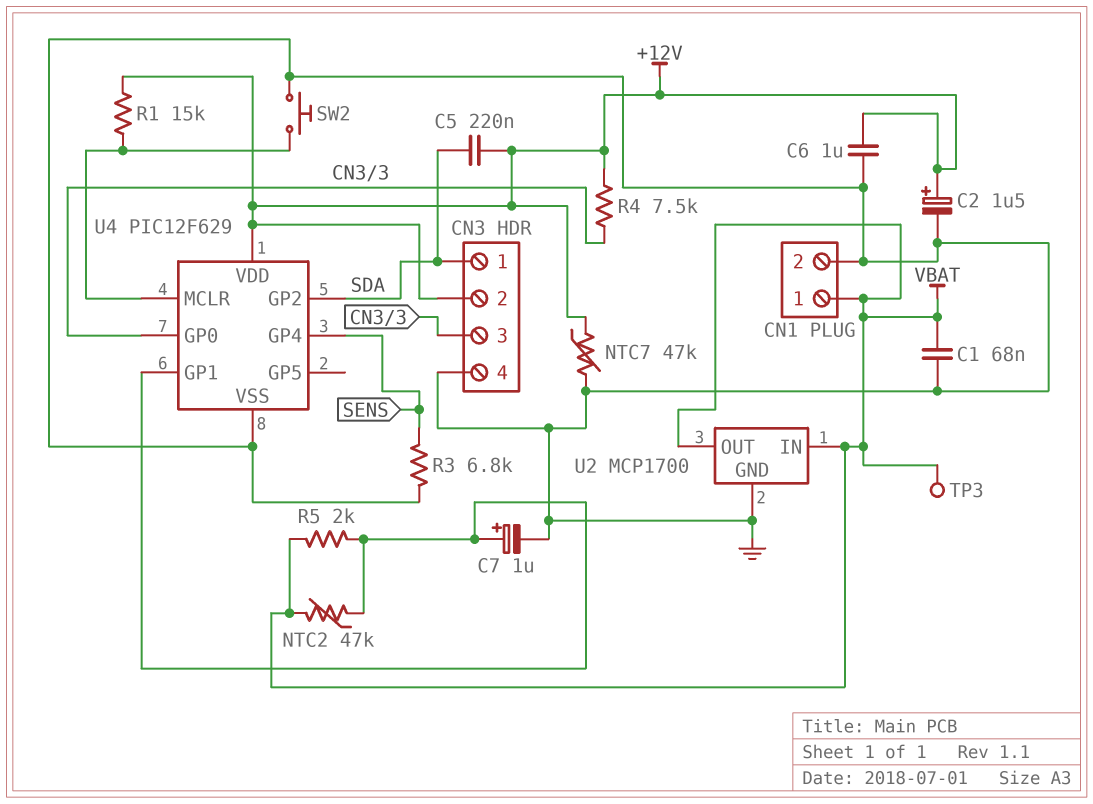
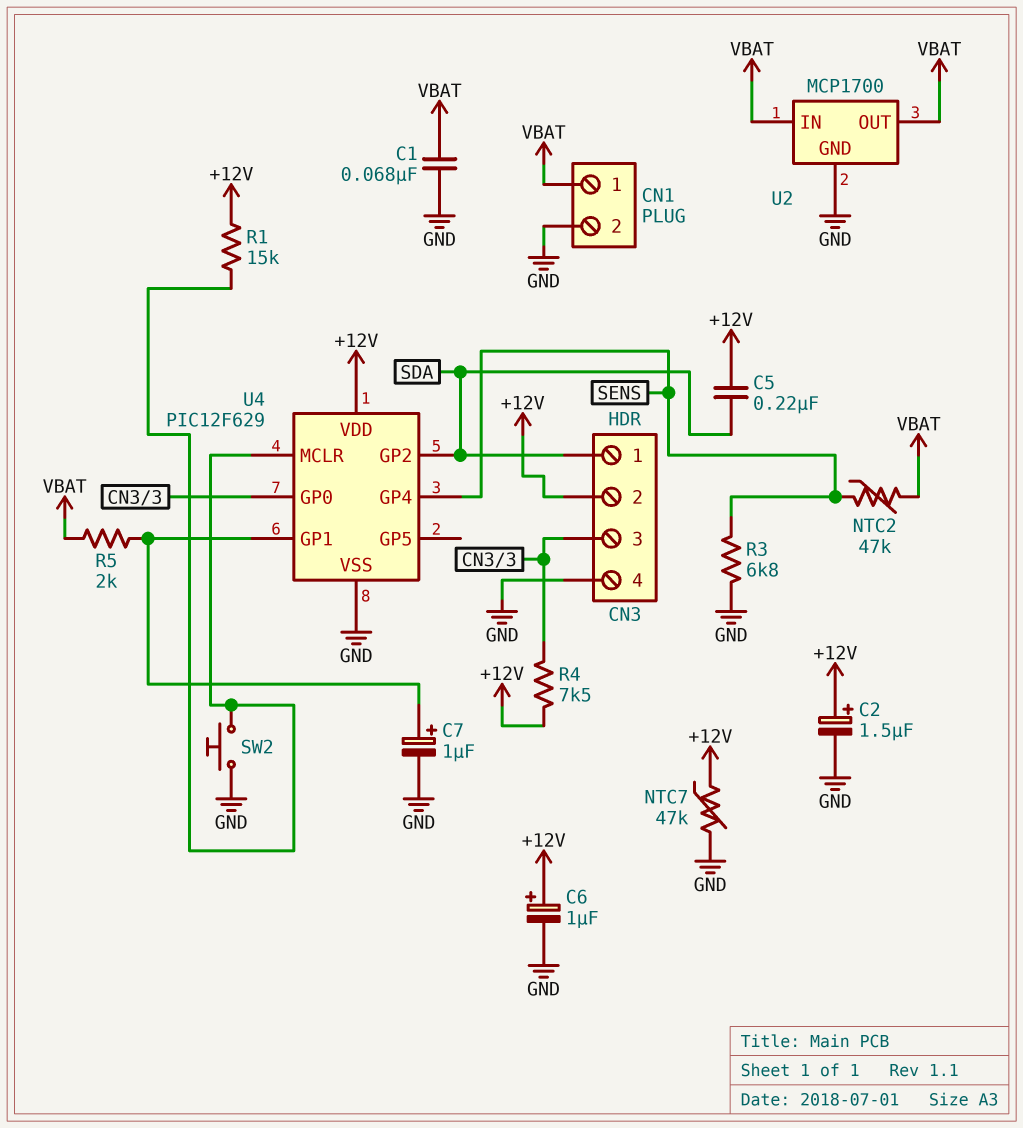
C6: 1uF (+12V, GND) -> 1uF (plus +12V, minus GND)
NTC2: 47k (U4/GP1, VBAT) -> 47k (SENS, VBAT)
TP3: test point (VBAT) -> none

